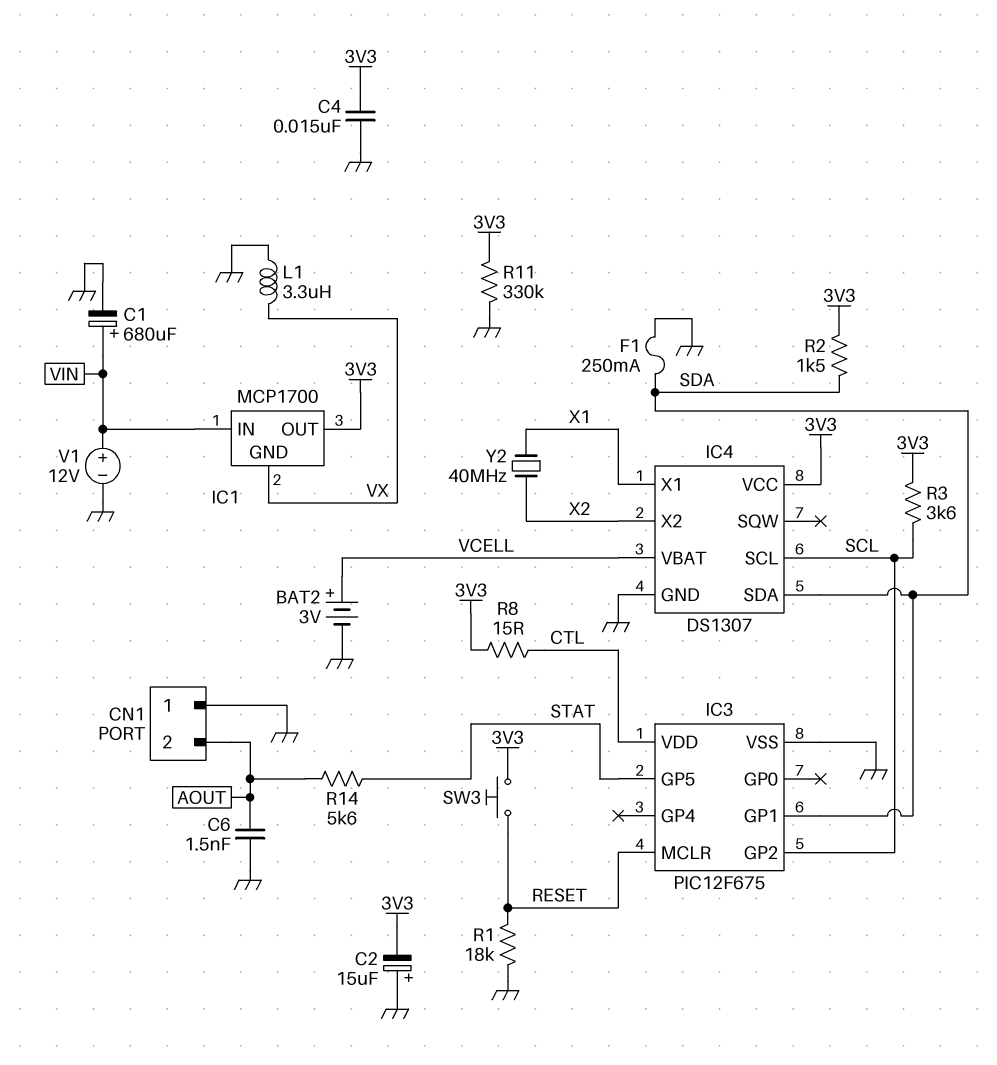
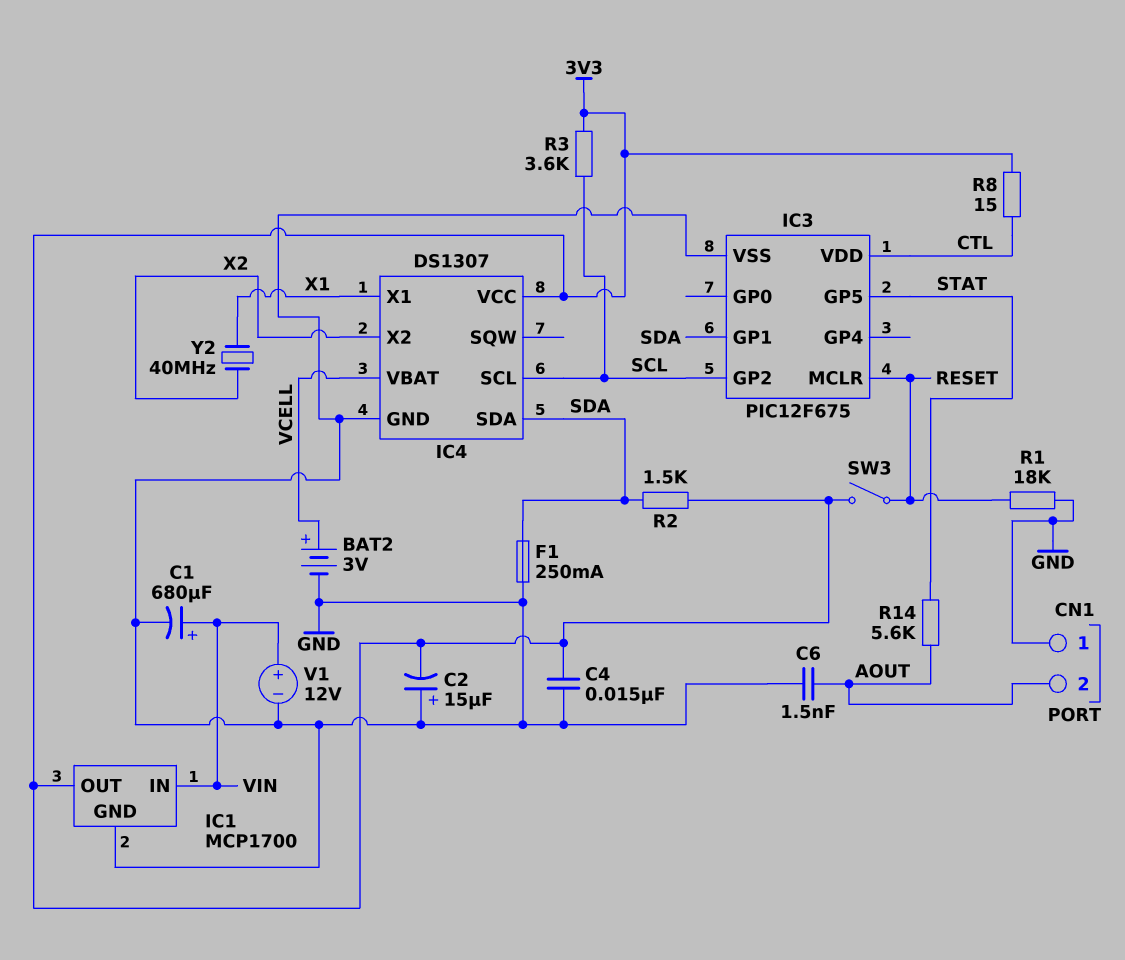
IC1 pin GND: VX -> GND
L1: 3.3uH (GND, VX) -> none
R11: 330k (3V3, GND) -> none
SW3: button (3V3, RESET) -> switch (3V3, RESET)

